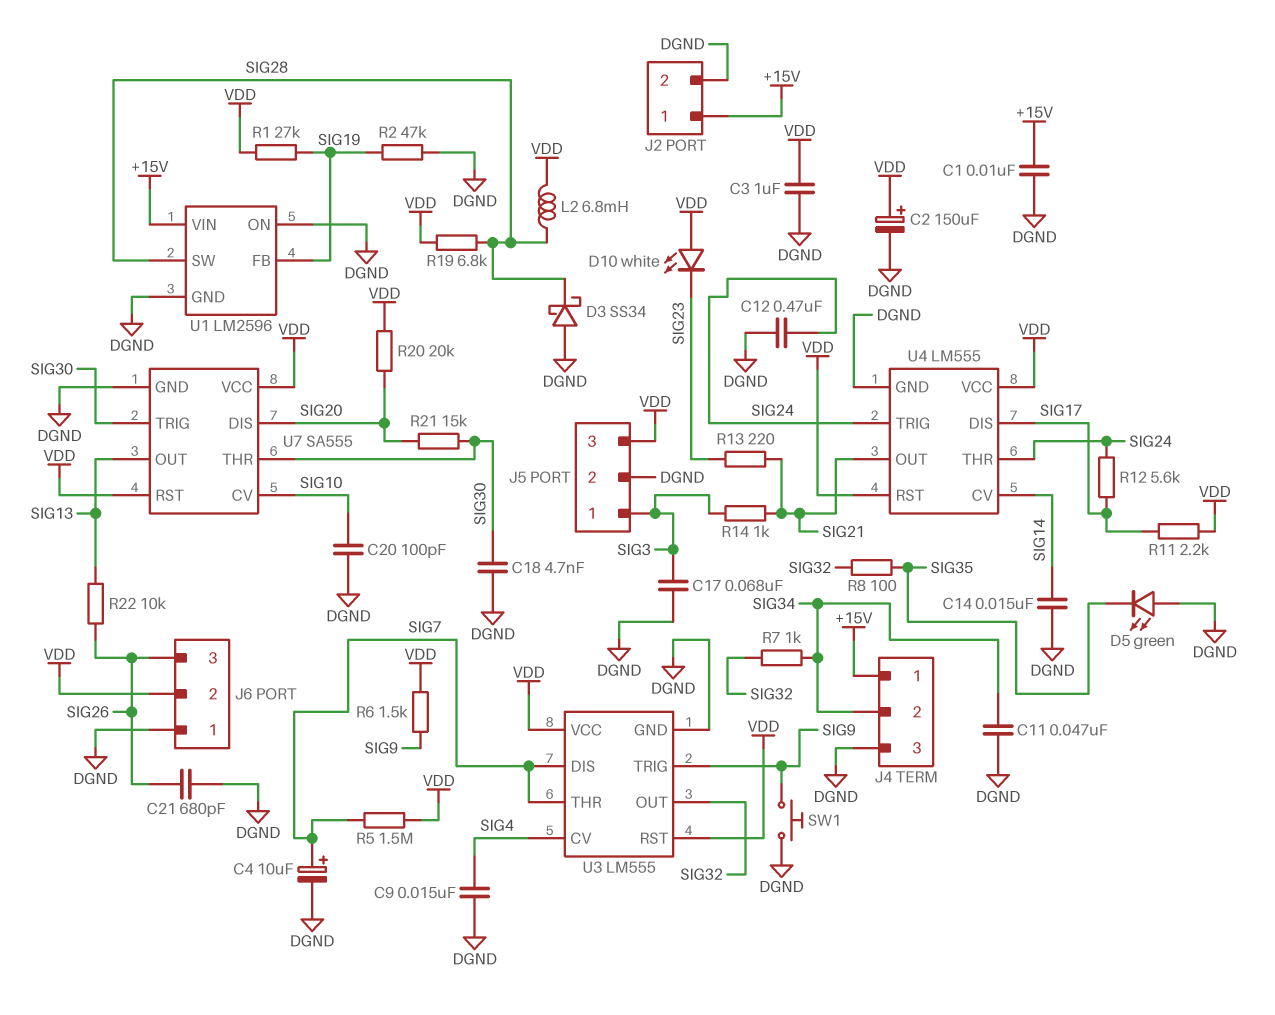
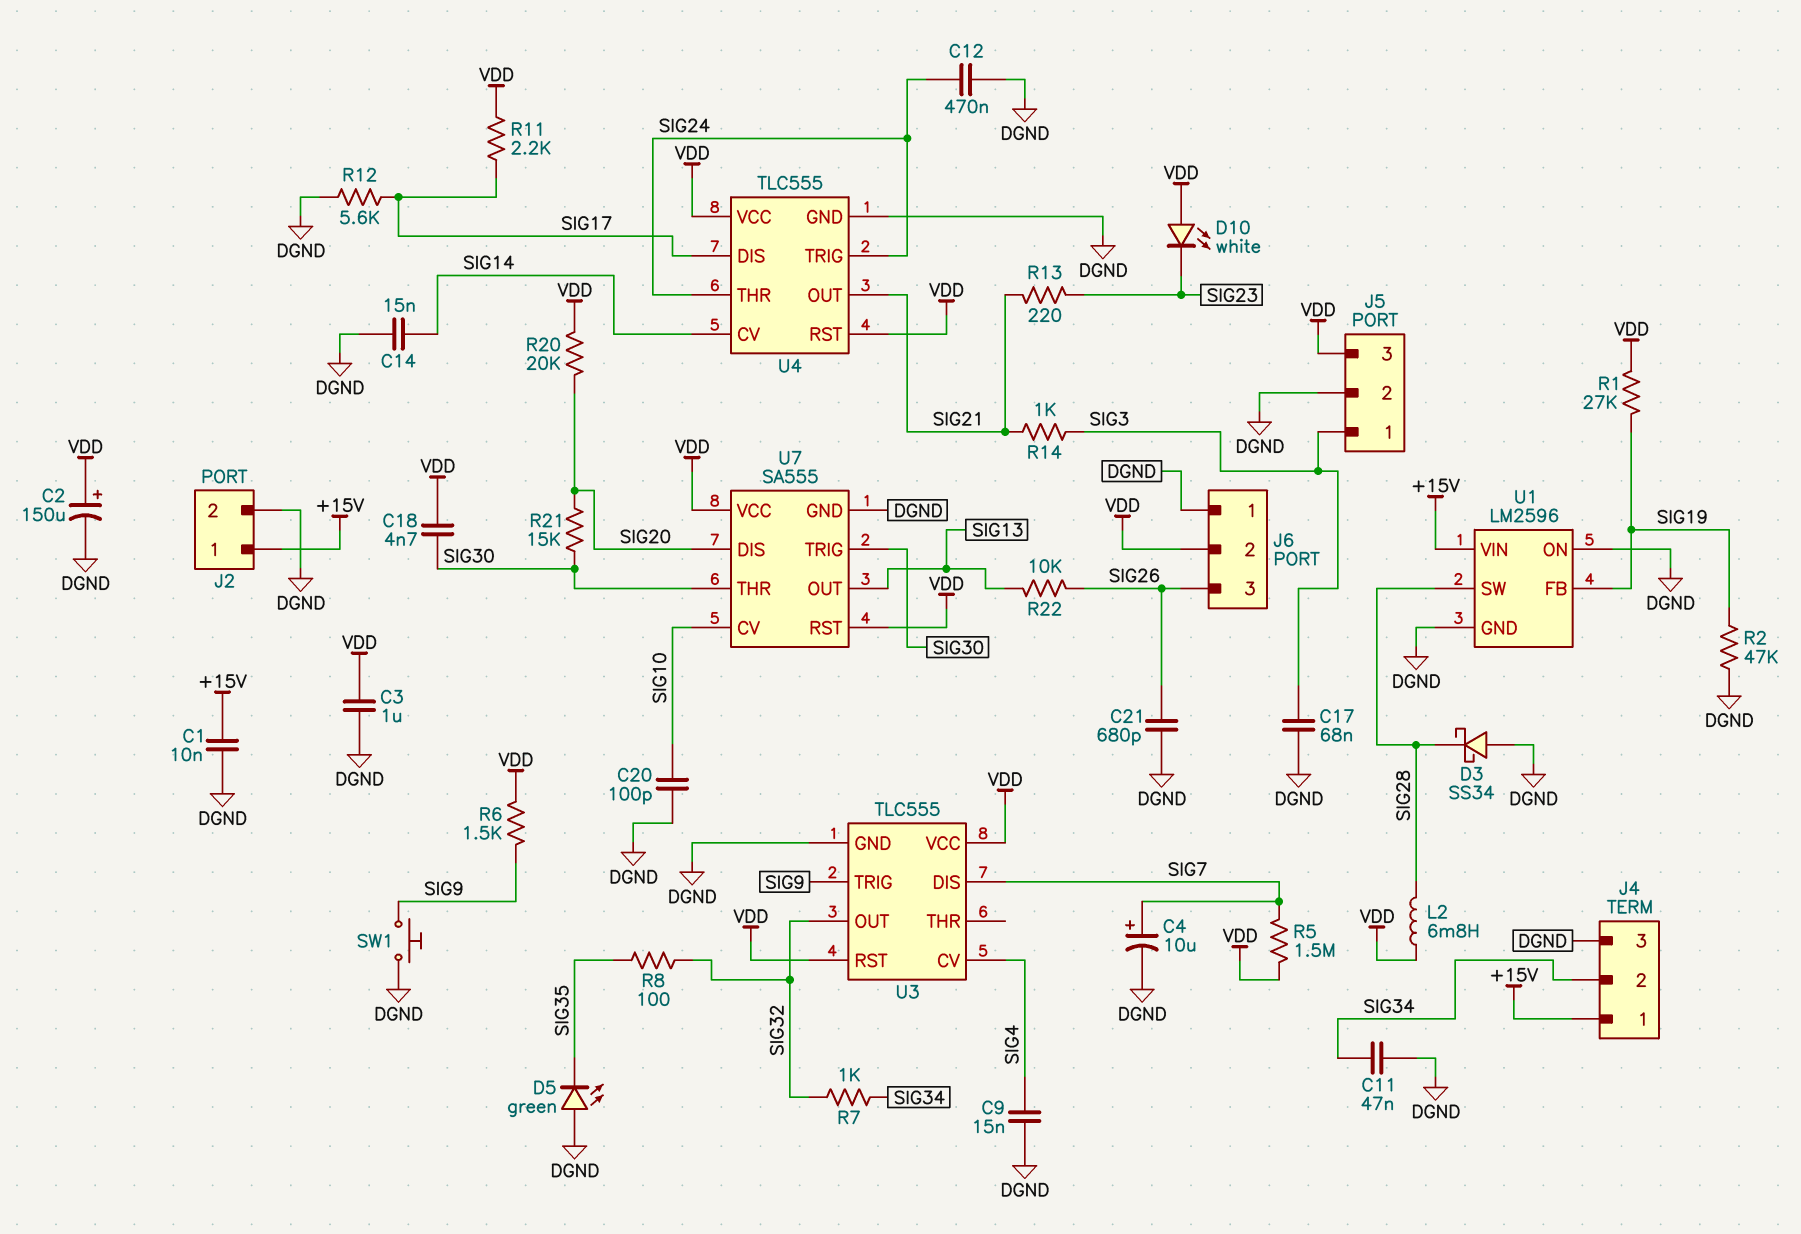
C18: 4.7nF (DGND, SIG30) -> 4.7nF (SIG30, VDD)
R12: 5.6k (SIG17, SIG24) -> 5.6k (DGND, SIG17)
R19: 6.8k (SIG28, VDD) -> none
U3: LM555 -> TLC555
U3 pin THR: SIG7 -> none
U4: LM555 -> TLC555

